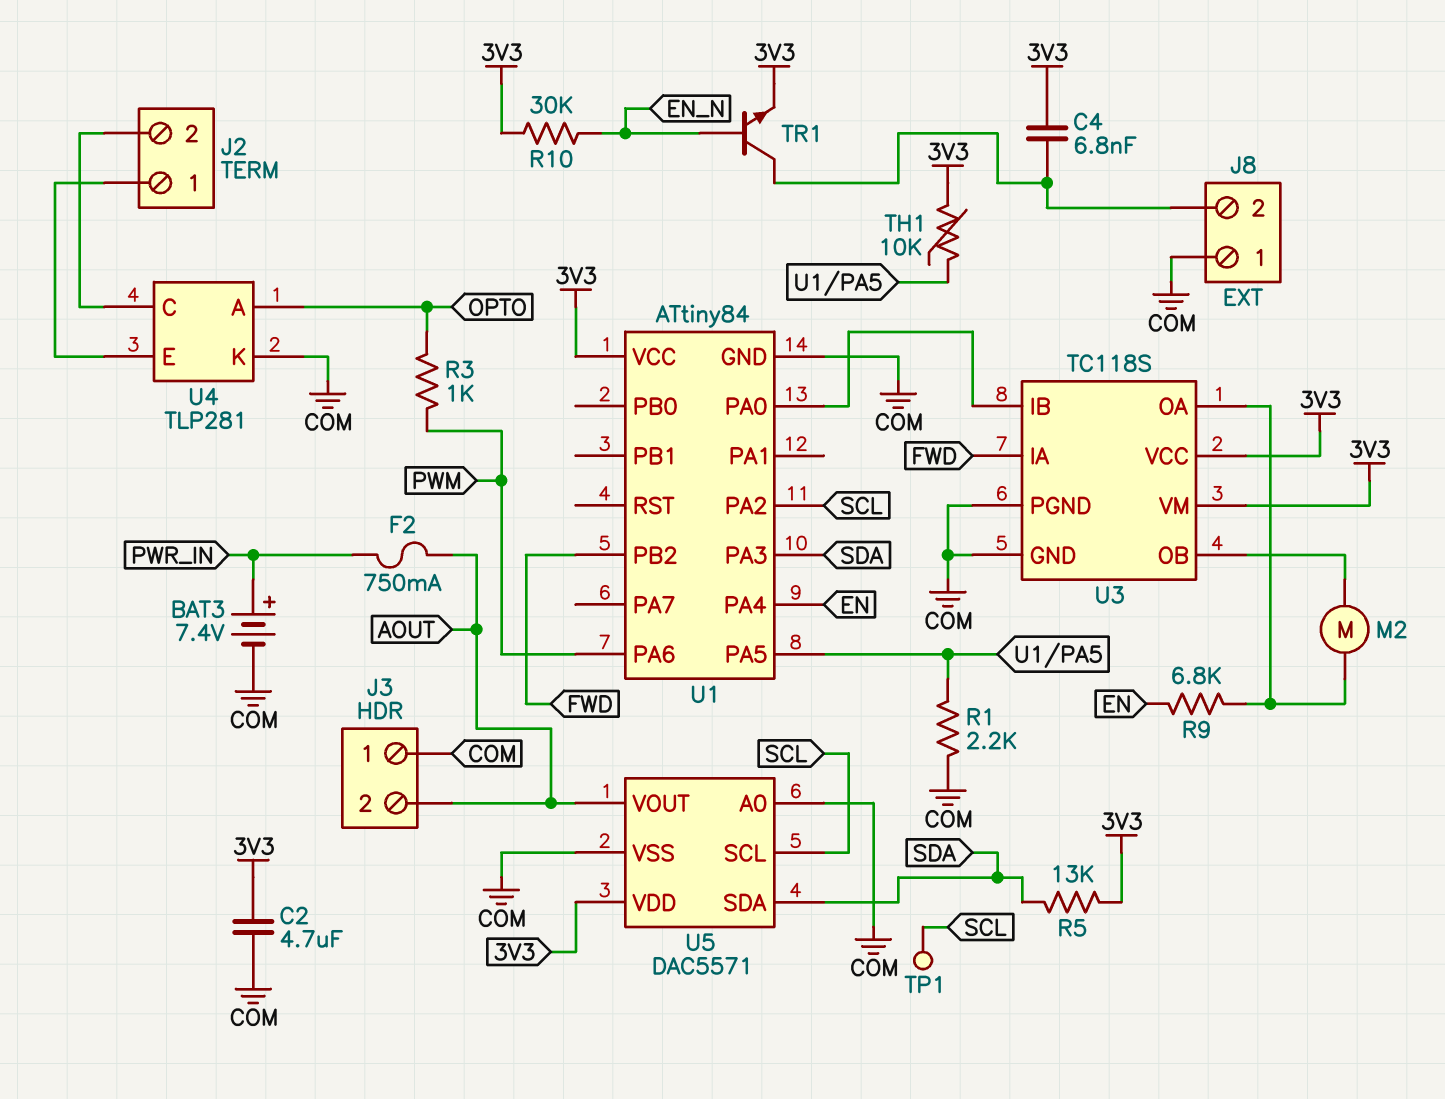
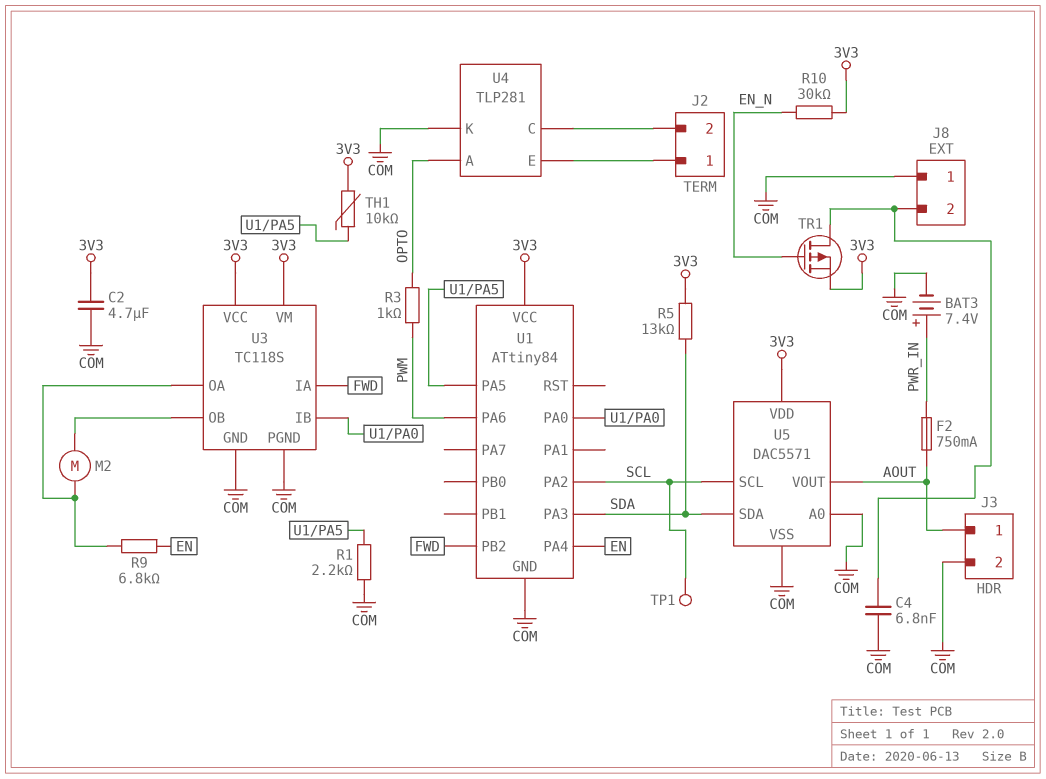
C4: 6.8nF (3V3, J8/2) -> 6.8nF (COM, J8/2)
J3 pin 1: COM -> AOUT
J3 pin 2: AOUT -> COM
TR1: NPN (B EN_N, C J8/2, E 3V3) -> PMOS (G EN_N, D J8/2, S 3V3)

